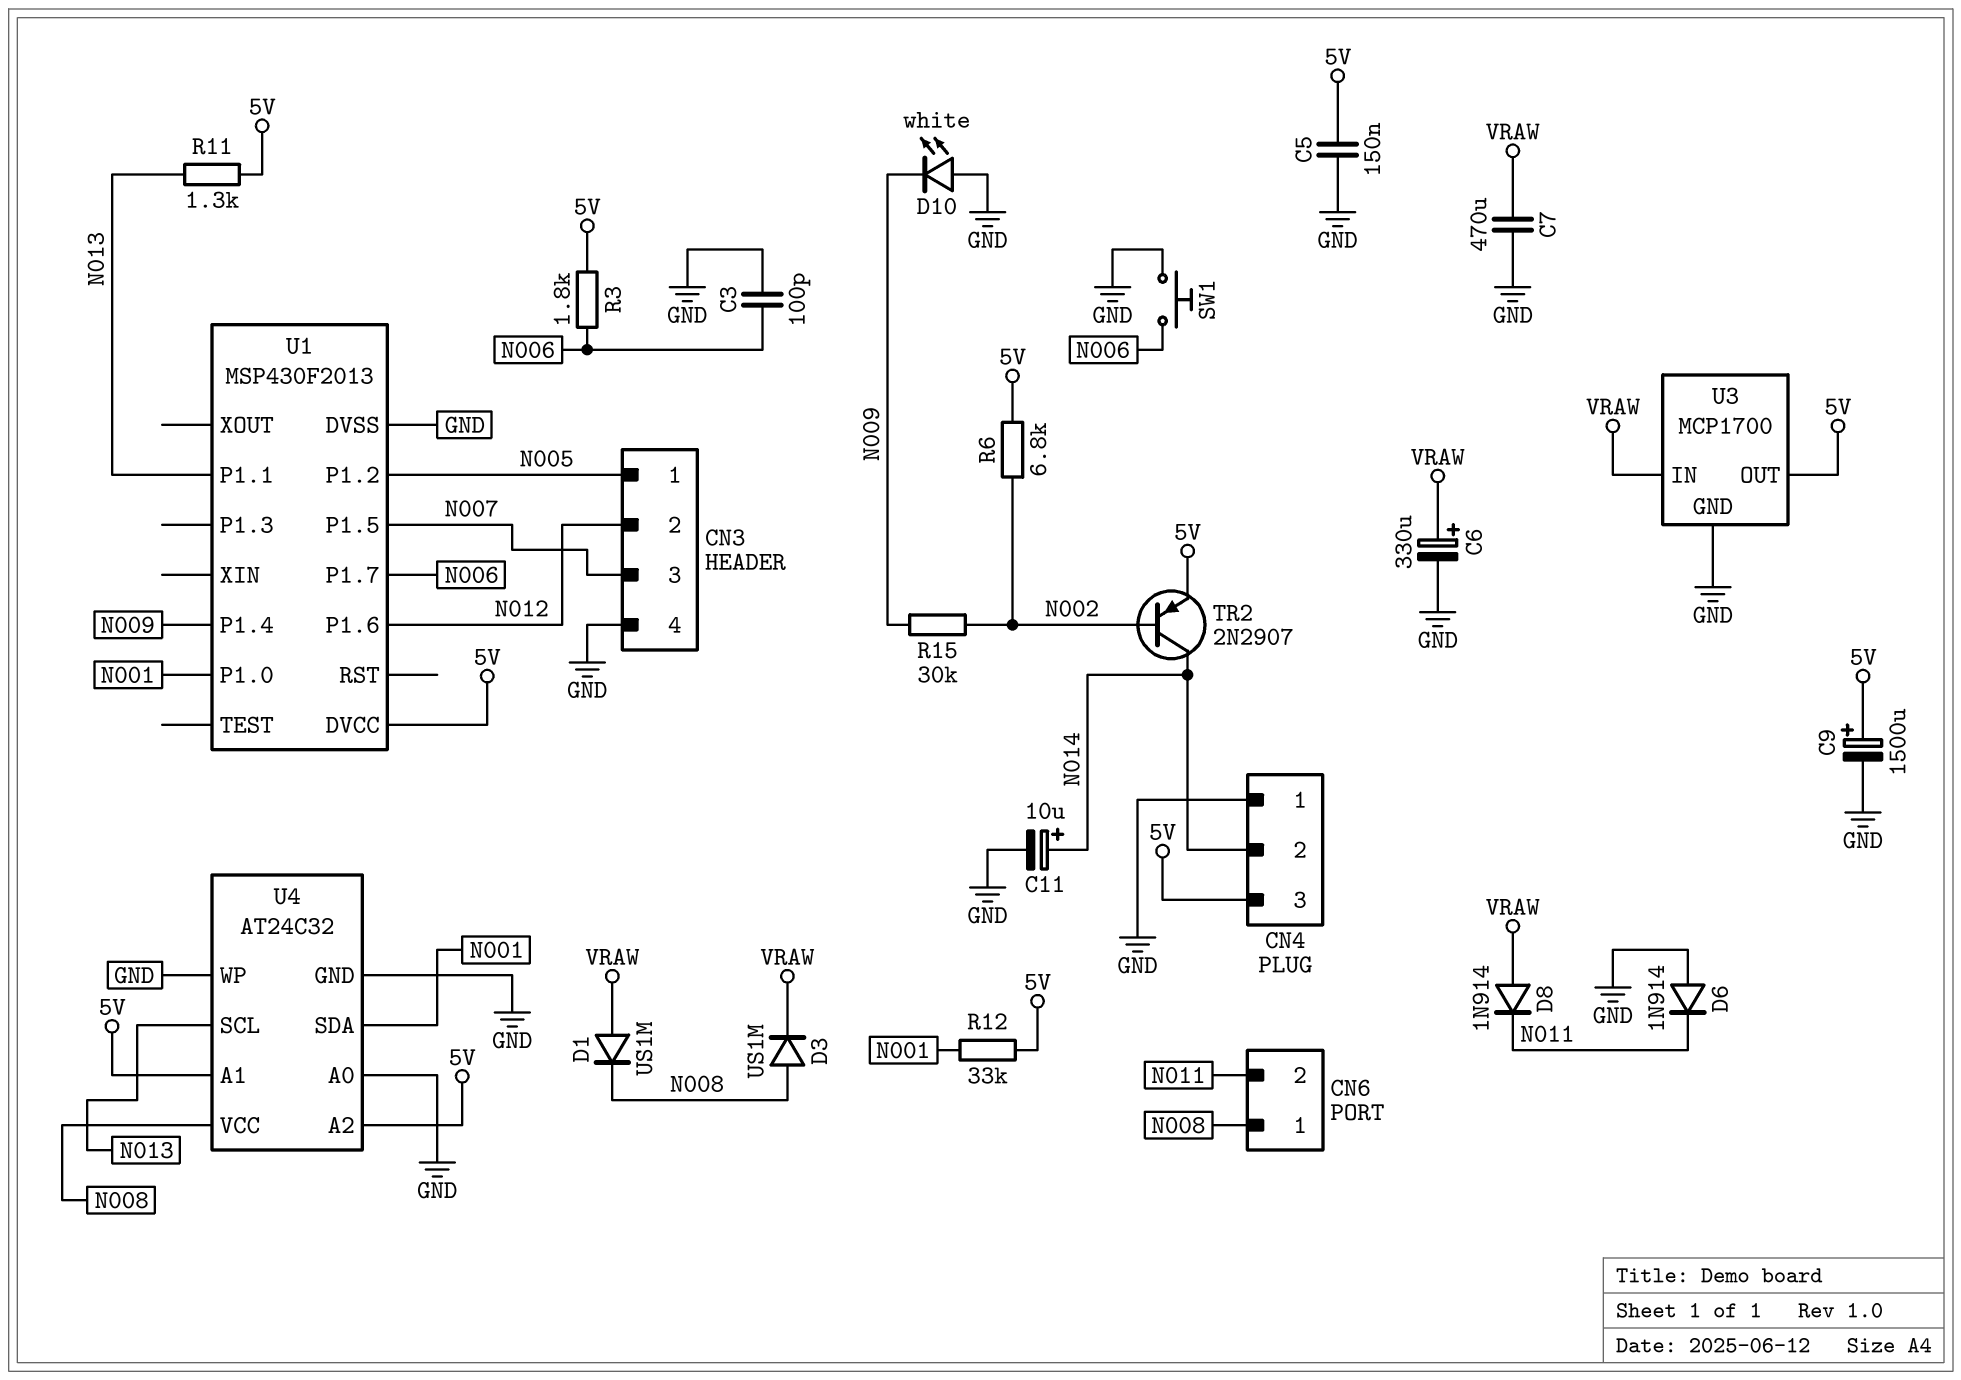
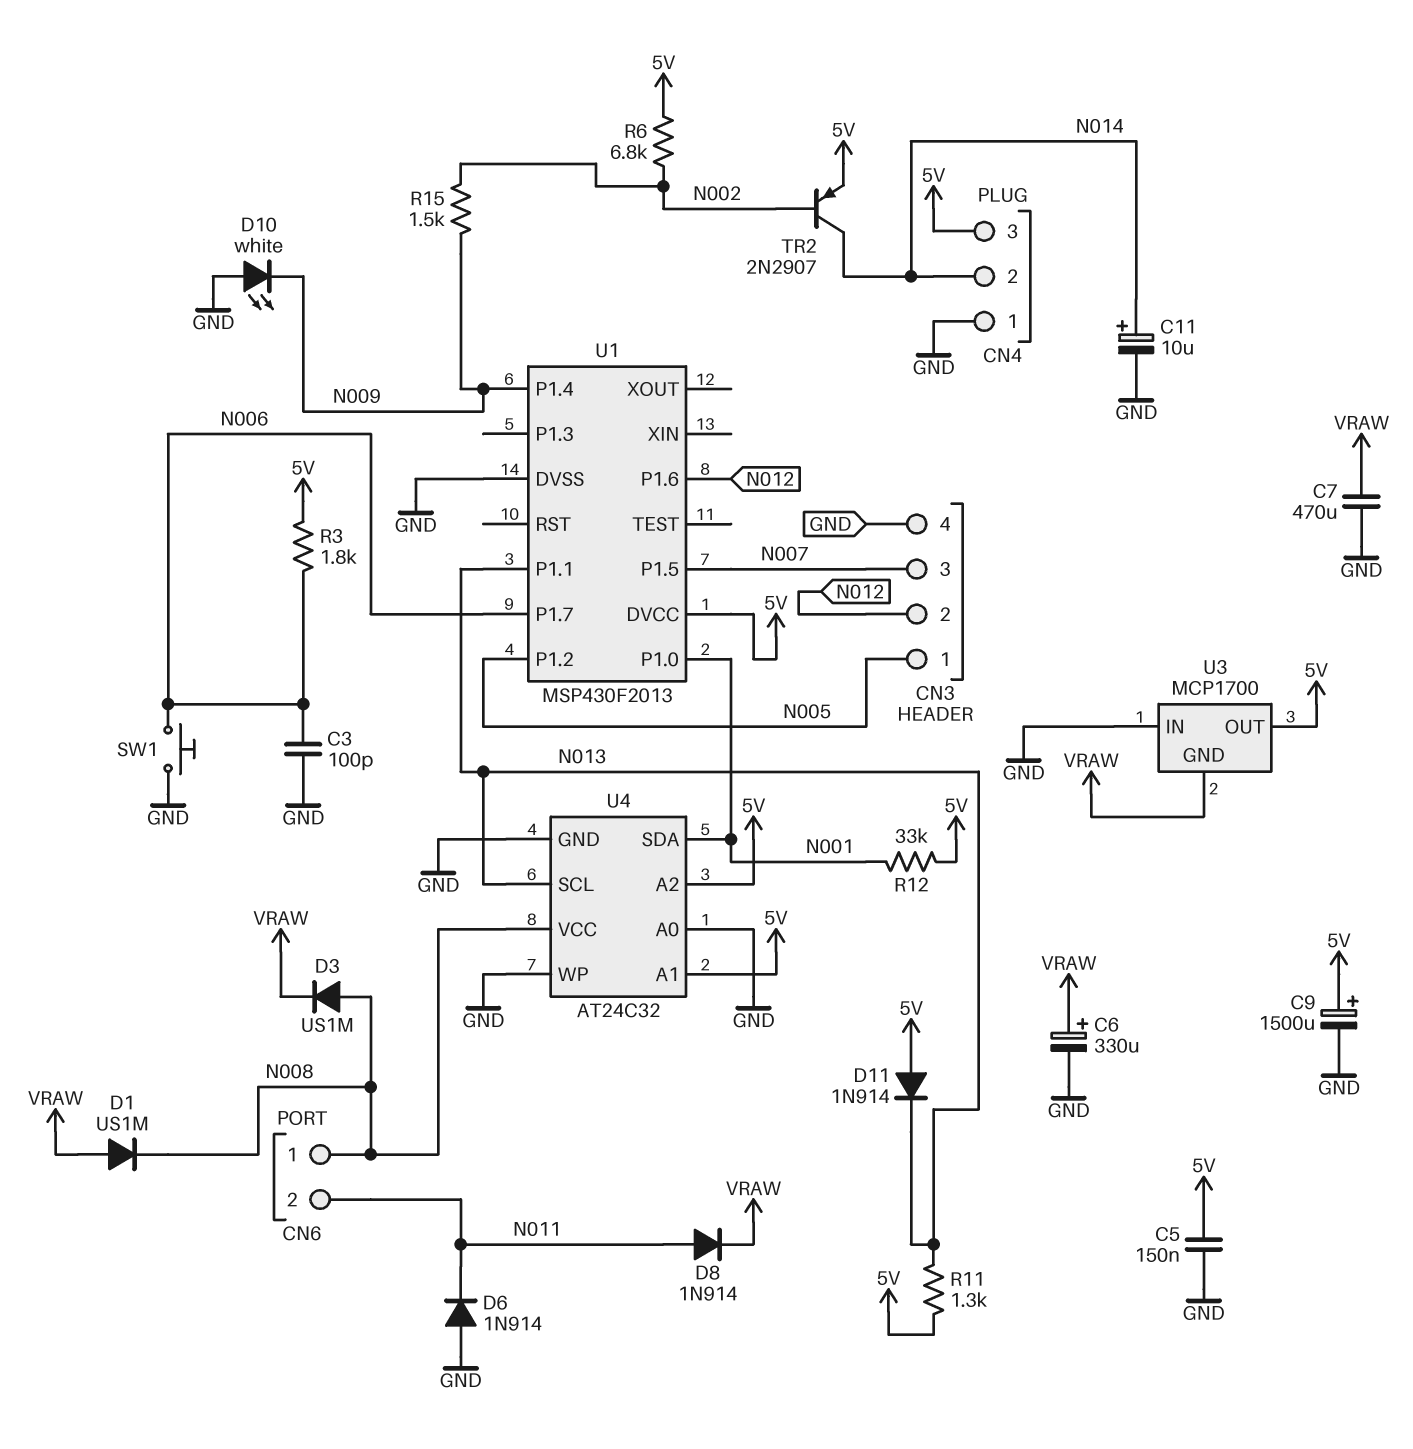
D8: diode 1N914 (A VRAW, K N011) -> diode 1N914 (A N011, K VRAW)
D11: none -> diode 1N914 (A 5V, K N013)
R15: 30k (N002, N009) -> 1.5k (N002, N009)
U3 pin GND: GND -> VRAW
U3 pin IN: VRAW -> GND

